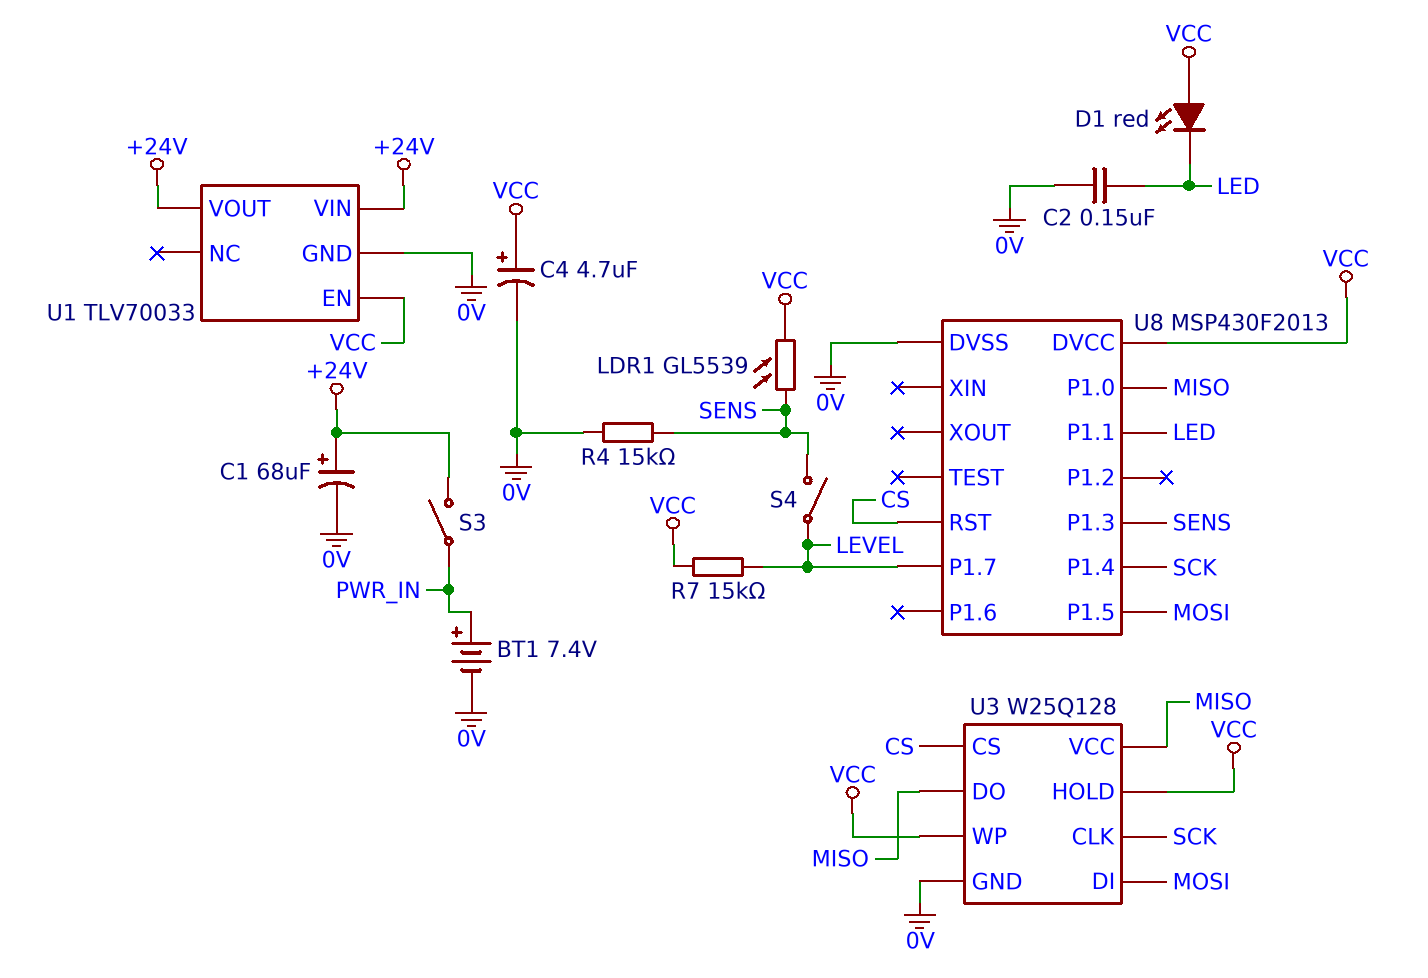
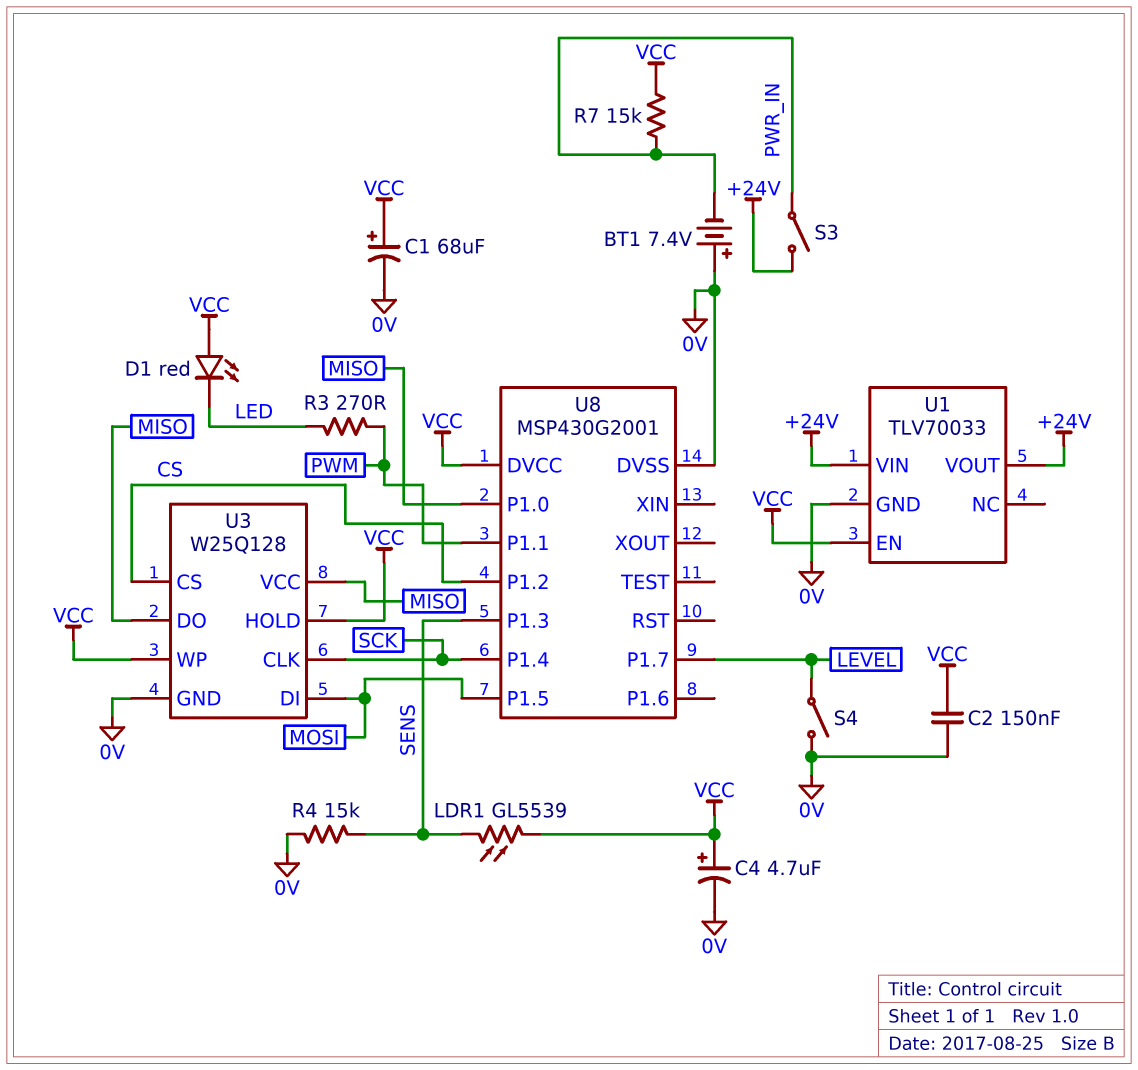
BT1: 7.4V (plus PWR_IN, minus 0V) -> 7.4V (plus 0V, minus PWR_IN)
C1: 68uF (plus +24V, minus 0V) -> 68uF (plus VCC, minus 0V)
C2: 150nF (0V, LED) -> 150nF (0V, VCC)
R3: none -> 270 (LED, PWM)
R7: 15k (LEVEL, VCC) -> 15k (PWR_IN, VCC)
S4: switch (LEVEL, SENS) -> switch (0V, LEVEL)
U8: MSP430F2013 -> MSP430G2001
U8 pin P1.1: LED -> PWM
U8 pin P1.2: none -> CS
U8 pin RST: CS -> none

